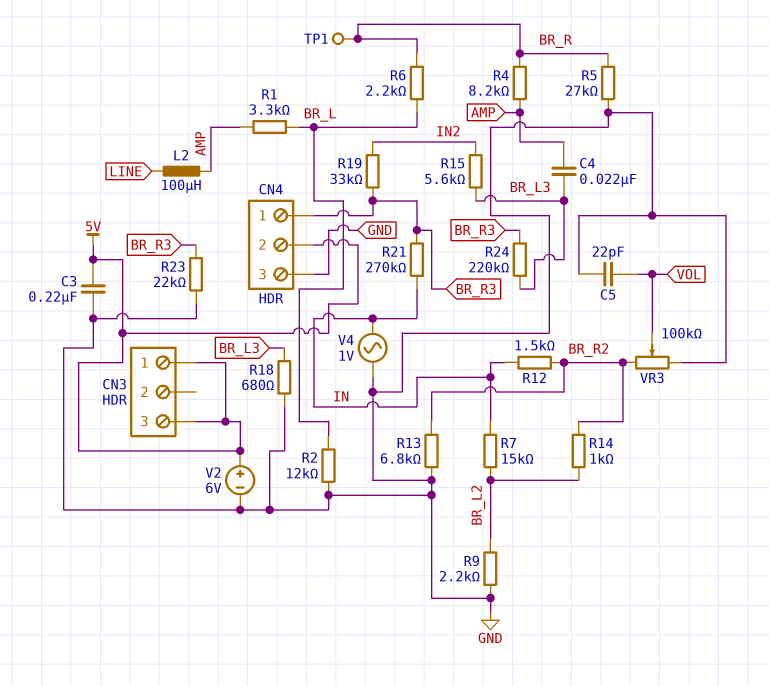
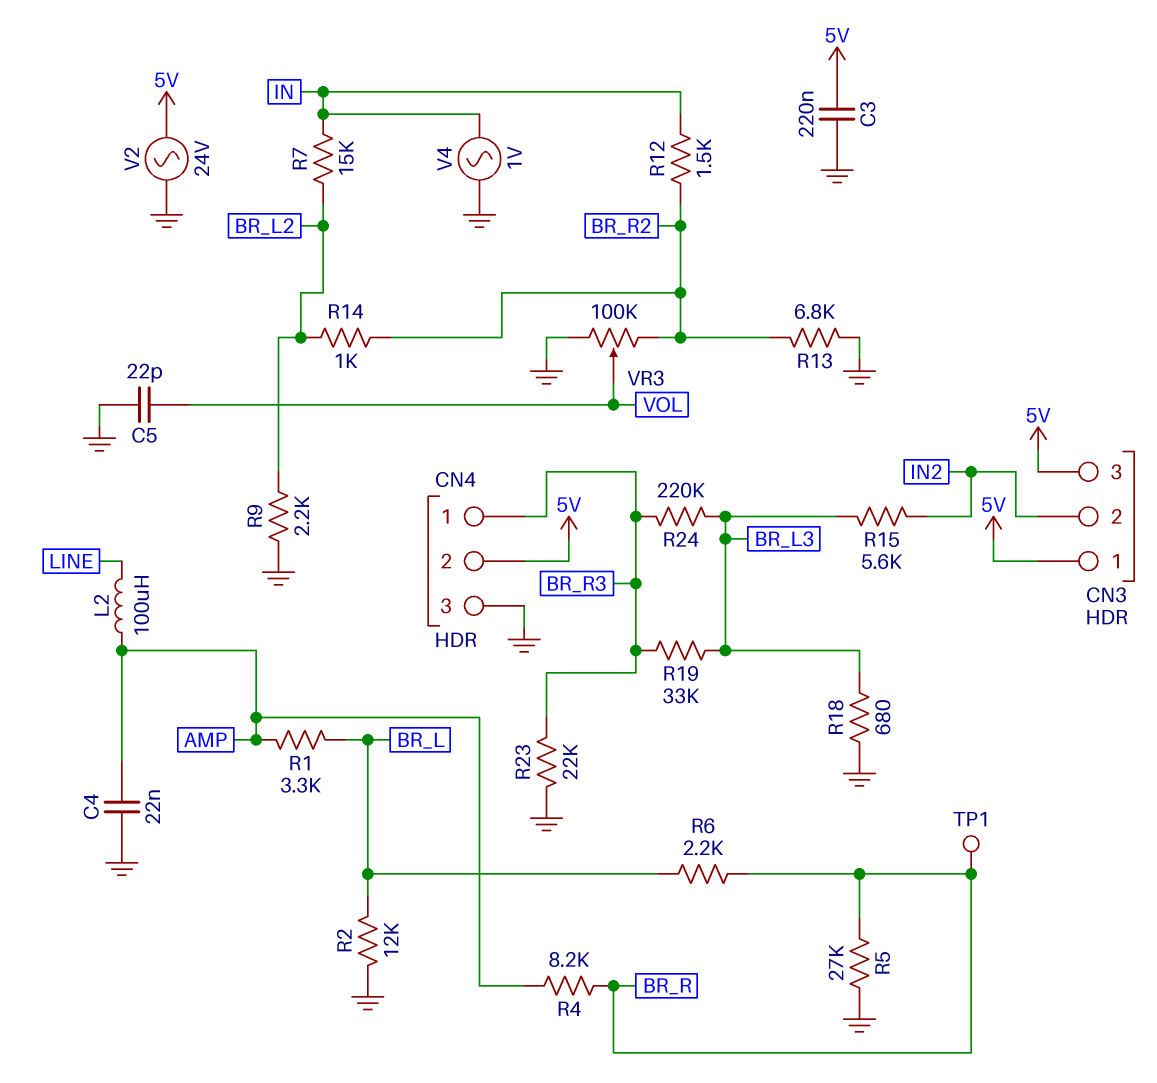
C4: 22nF (AMP, BR_L3) -> 22nF (AMP, GND)
CN3 pin 2: none -> IN2
R19: 33k (BR_R3, IN2) -> 33k (BR_L3, BR_R3)
R21: 270k (BR_R3, IN) -> none
V2: 6V (plus 5V, minus GND) -> AC 24V (5V, GND)

